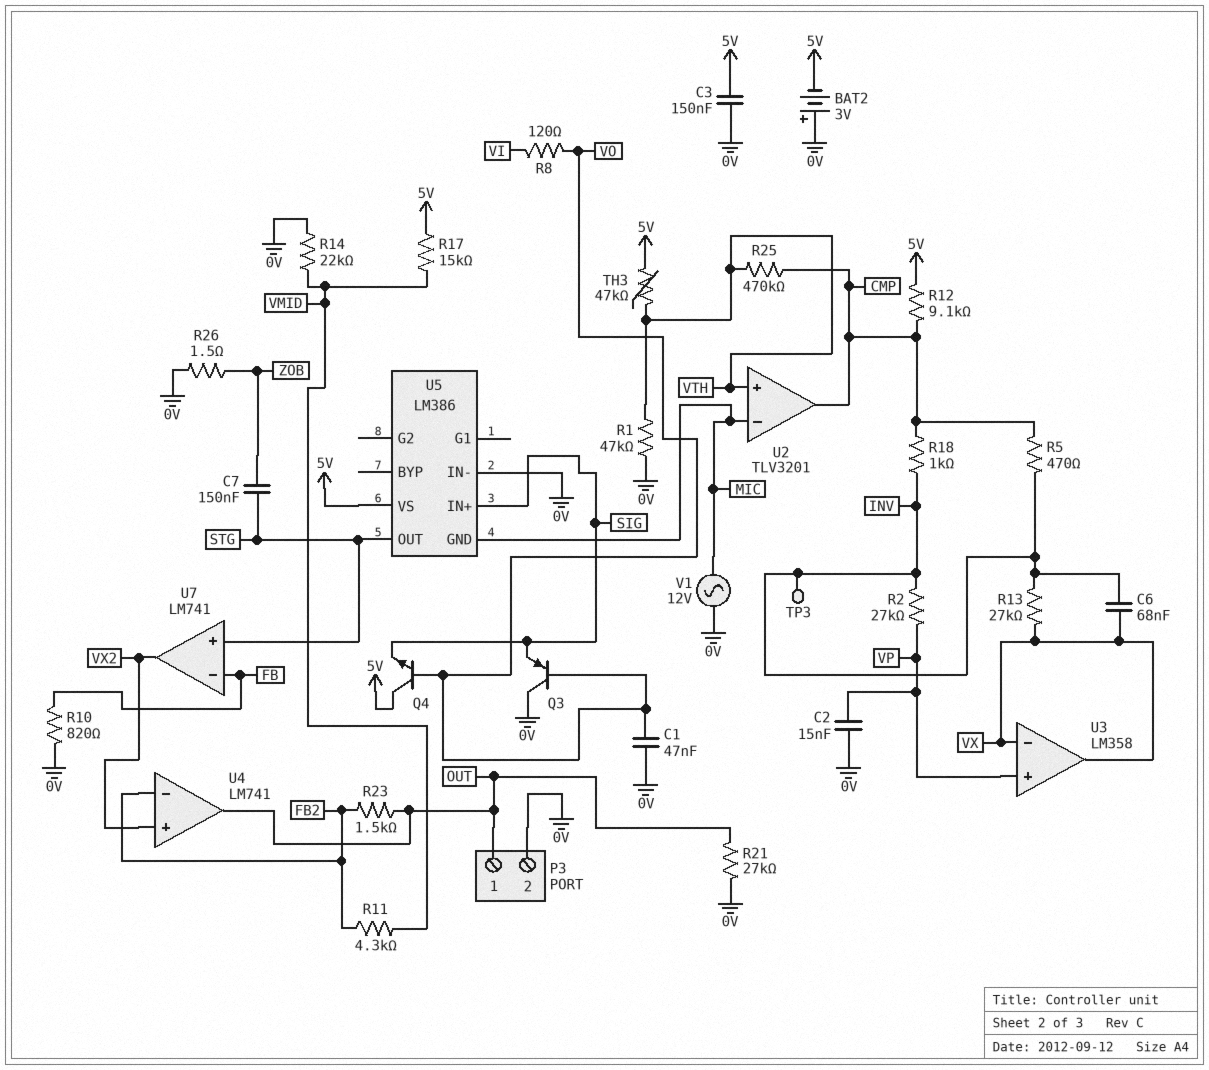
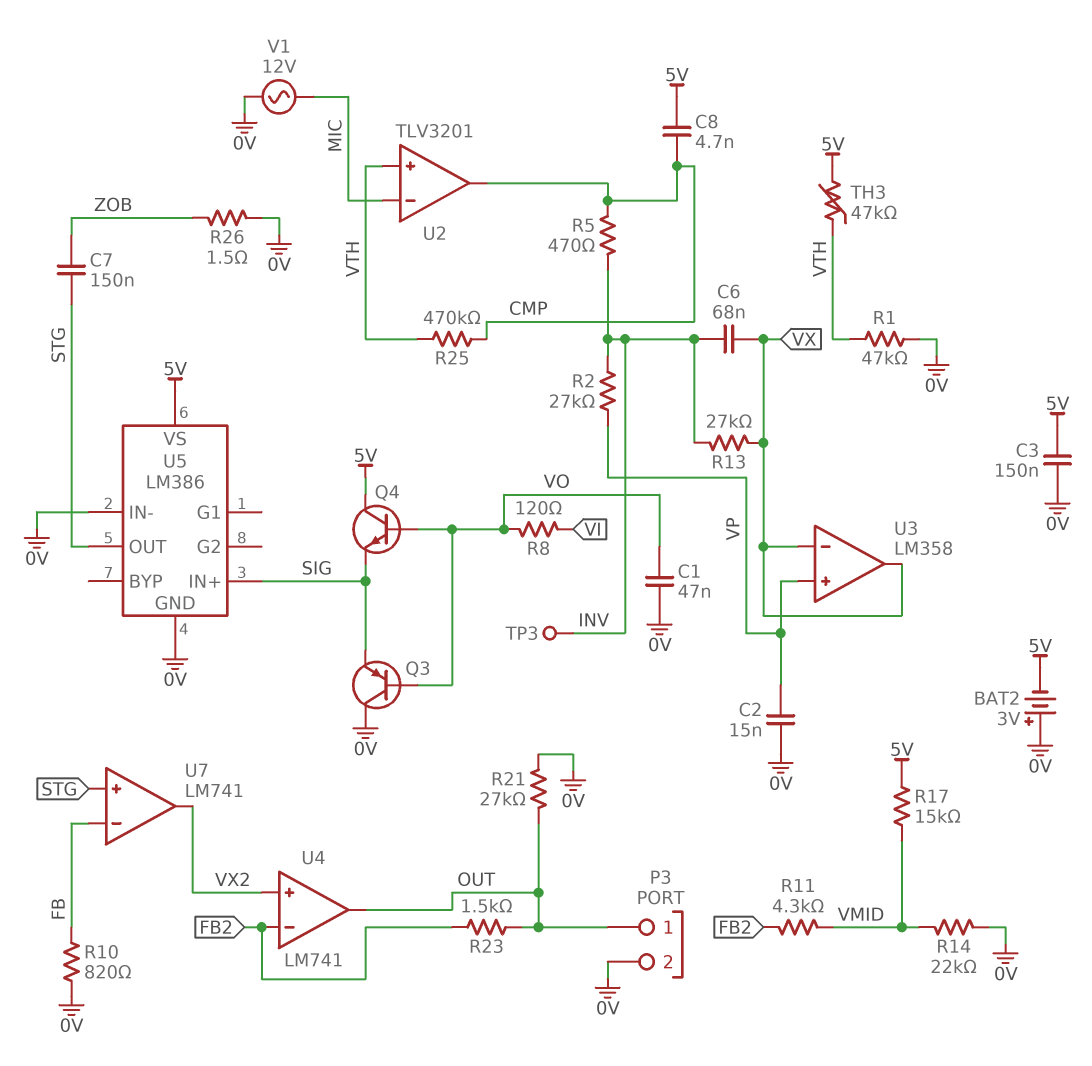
C8: none -> 4.7nF (5V, CMP)
R12: 9.1k (5V, CMP) -> none
R18: 1k (CMP, INV) -> none
U5 pin GND: MIC -> 0V

